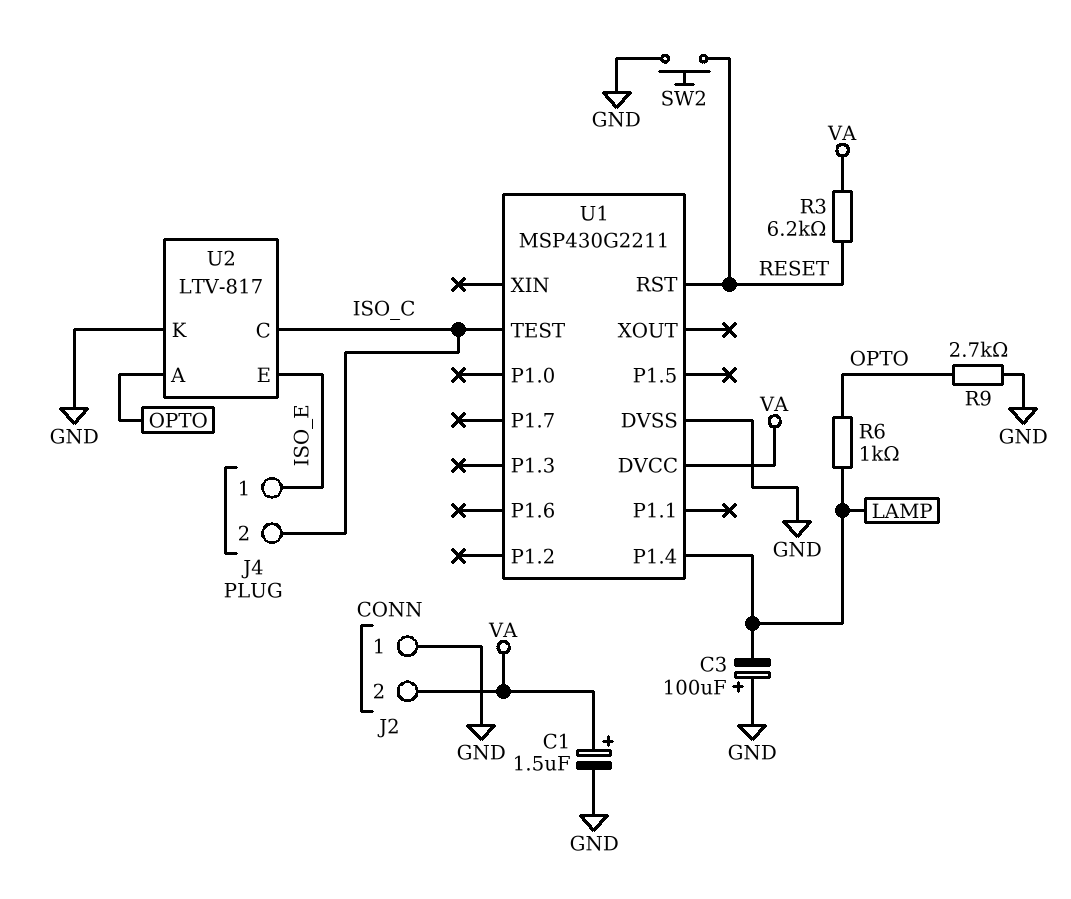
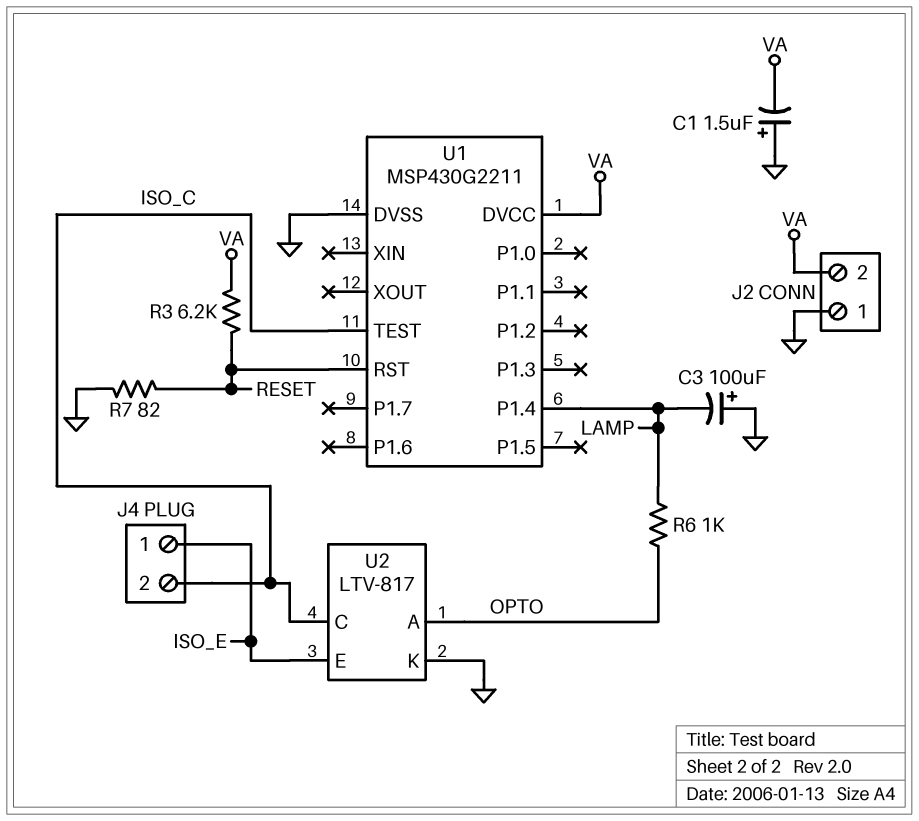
C1: 1.5uF (plus VA, minus GND) -> 1.5uF (plus GND, minus VA)
R7: none -> 82 (GND, RESET)
R9: 2.7k (GND, OPTO) -> none
SW2: button (GND, RESET) -> none

